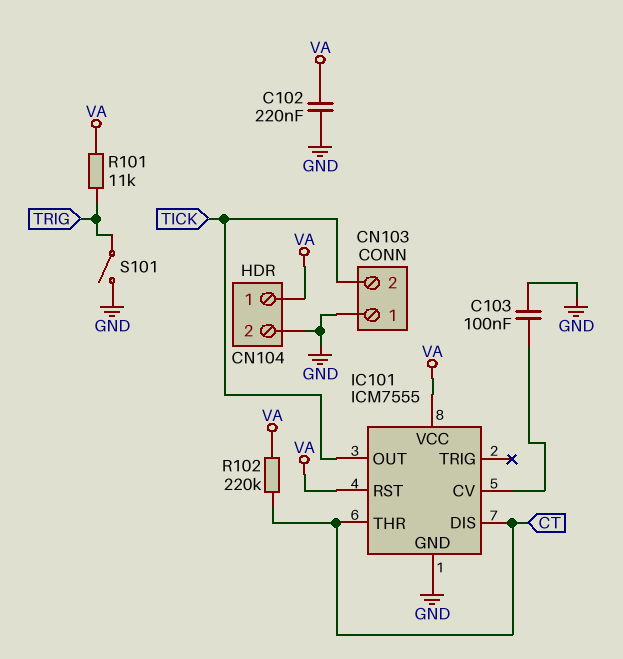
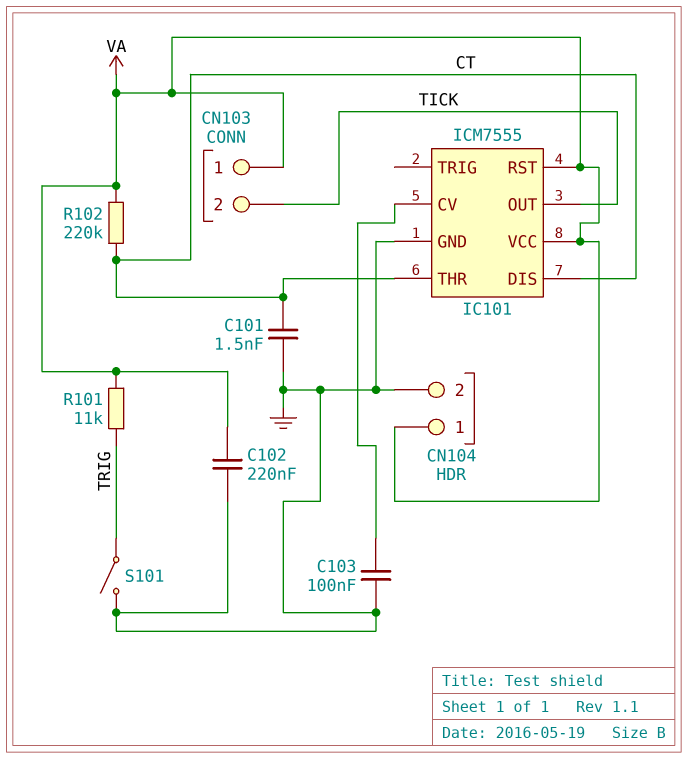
C101: none -> 1.5nF (CT, GND)
CN103 pin 1: GND -> VA

